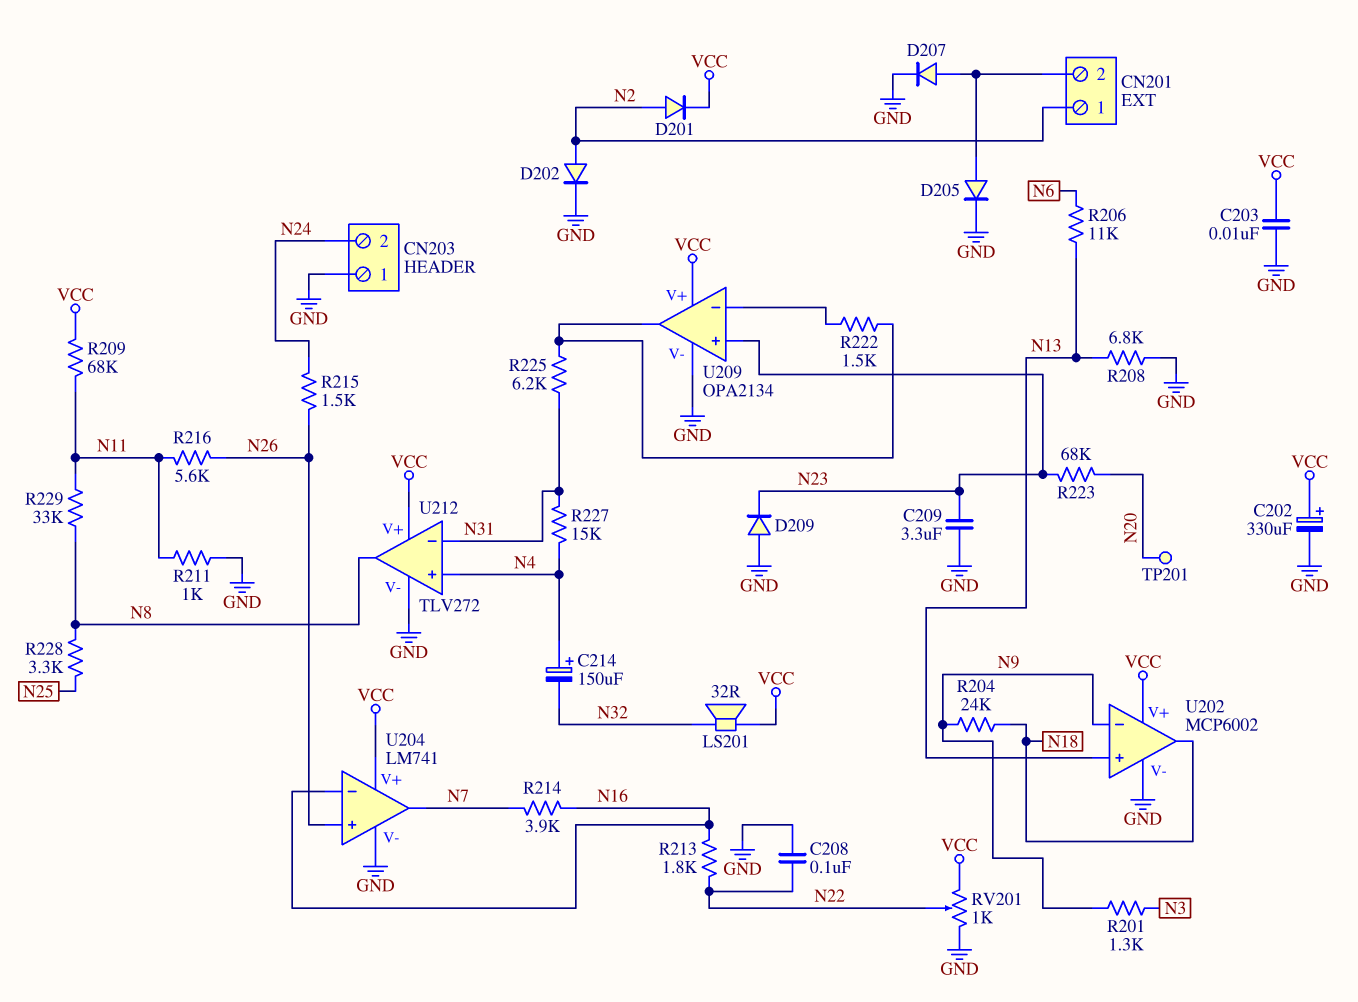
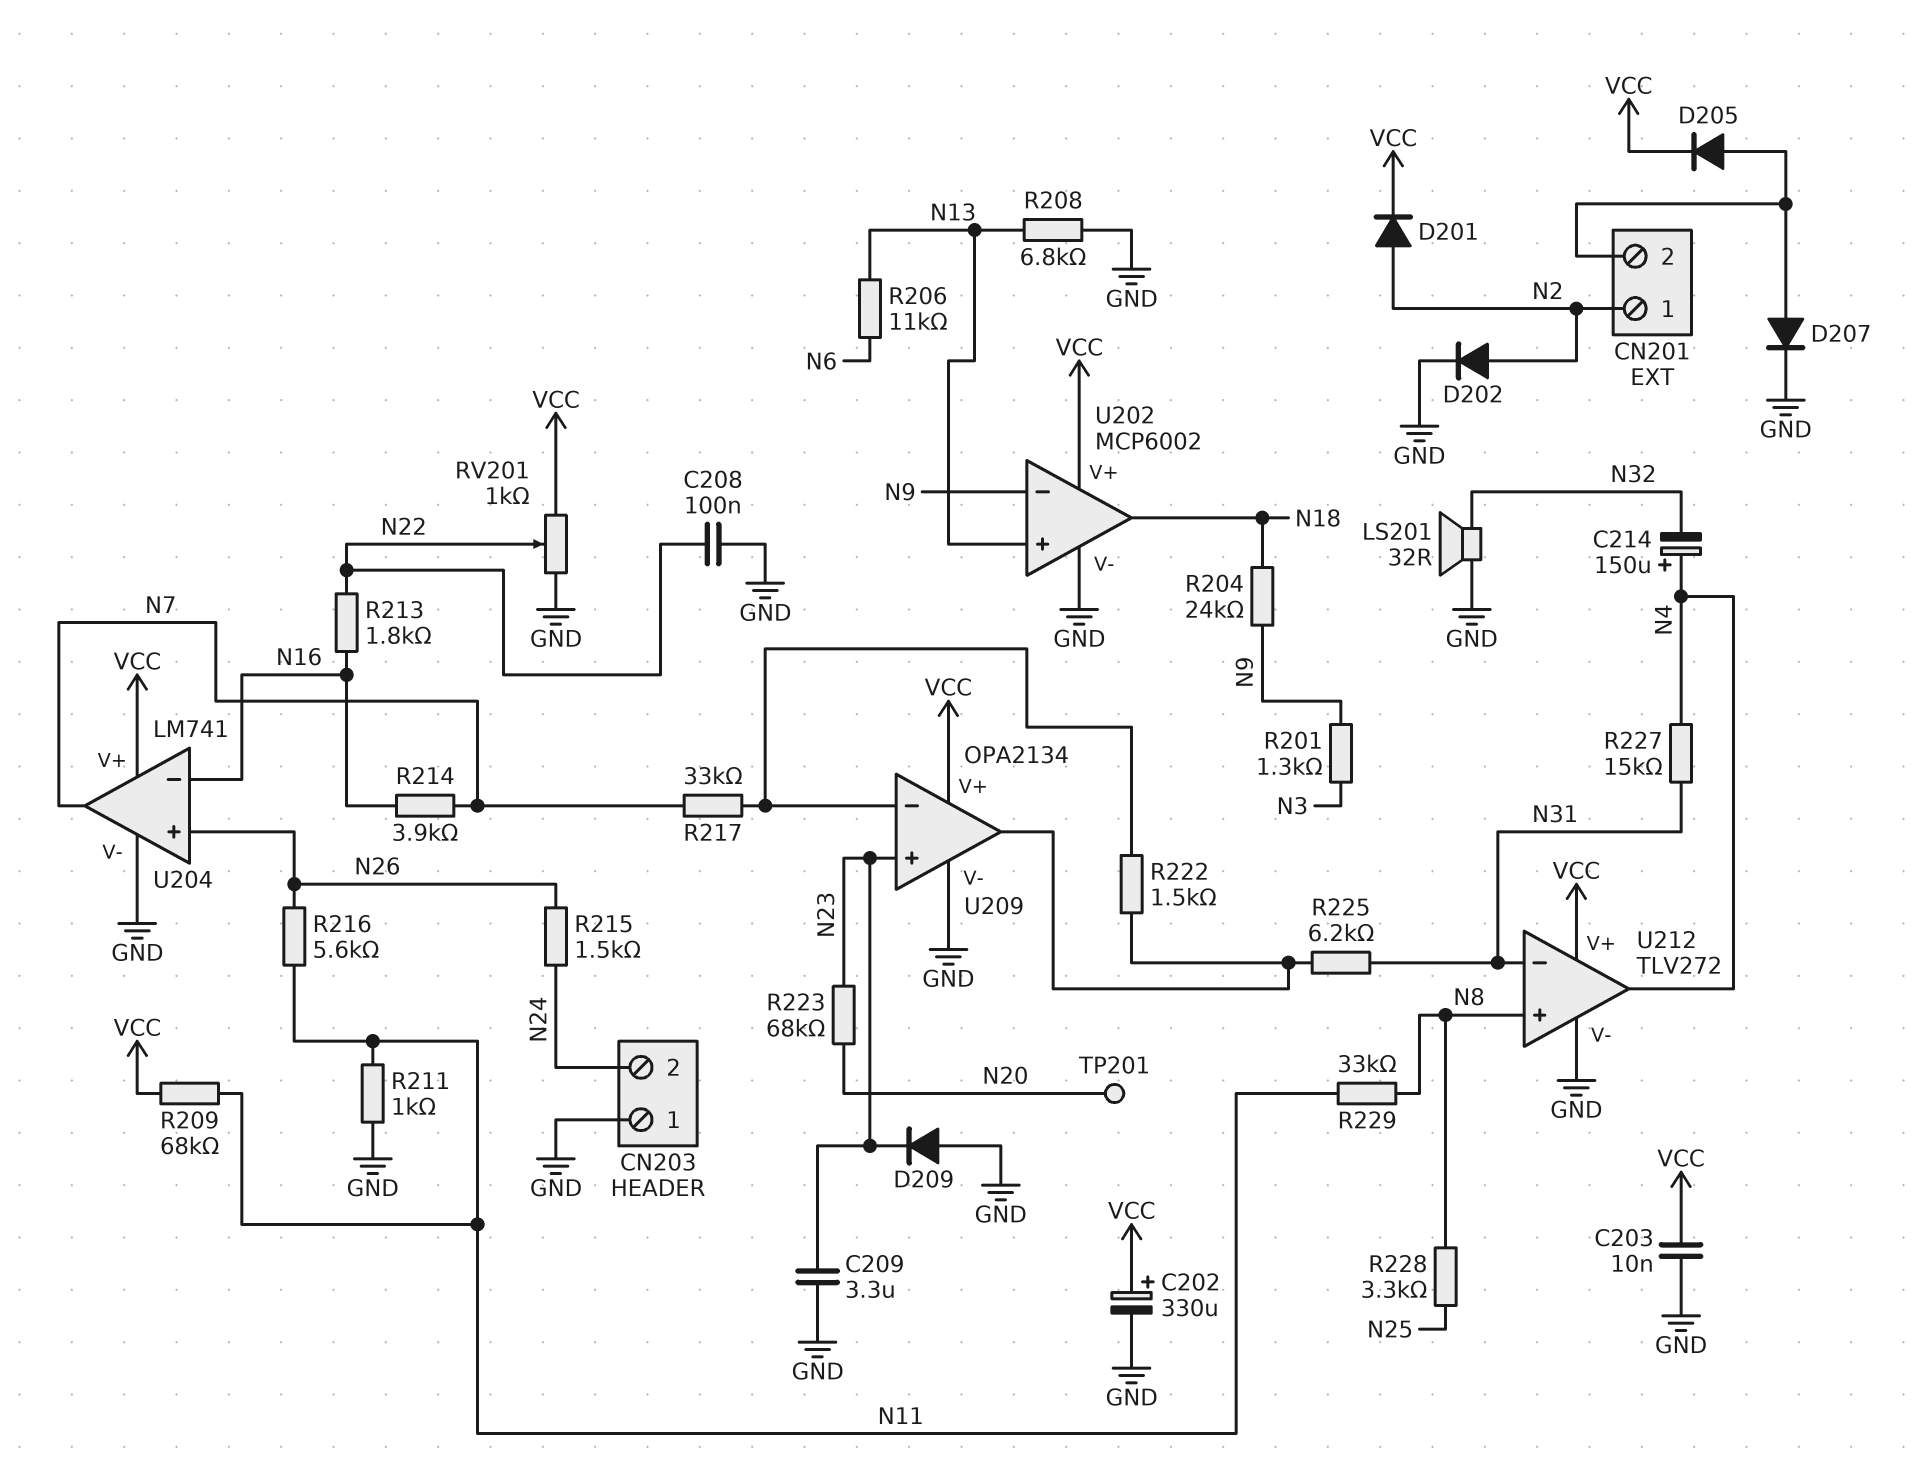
D205: diode (A CN201/2, K GND) -> diode (A CN201/2, K VCC)
LS201: speaker 32R (N32, VCC) -> speaker 32R (GND, N32)
R217: none -> 33k (N7, U209/in-)
U212 pin in+: N4 -> N8
U212 pin out: N8 -> N4

